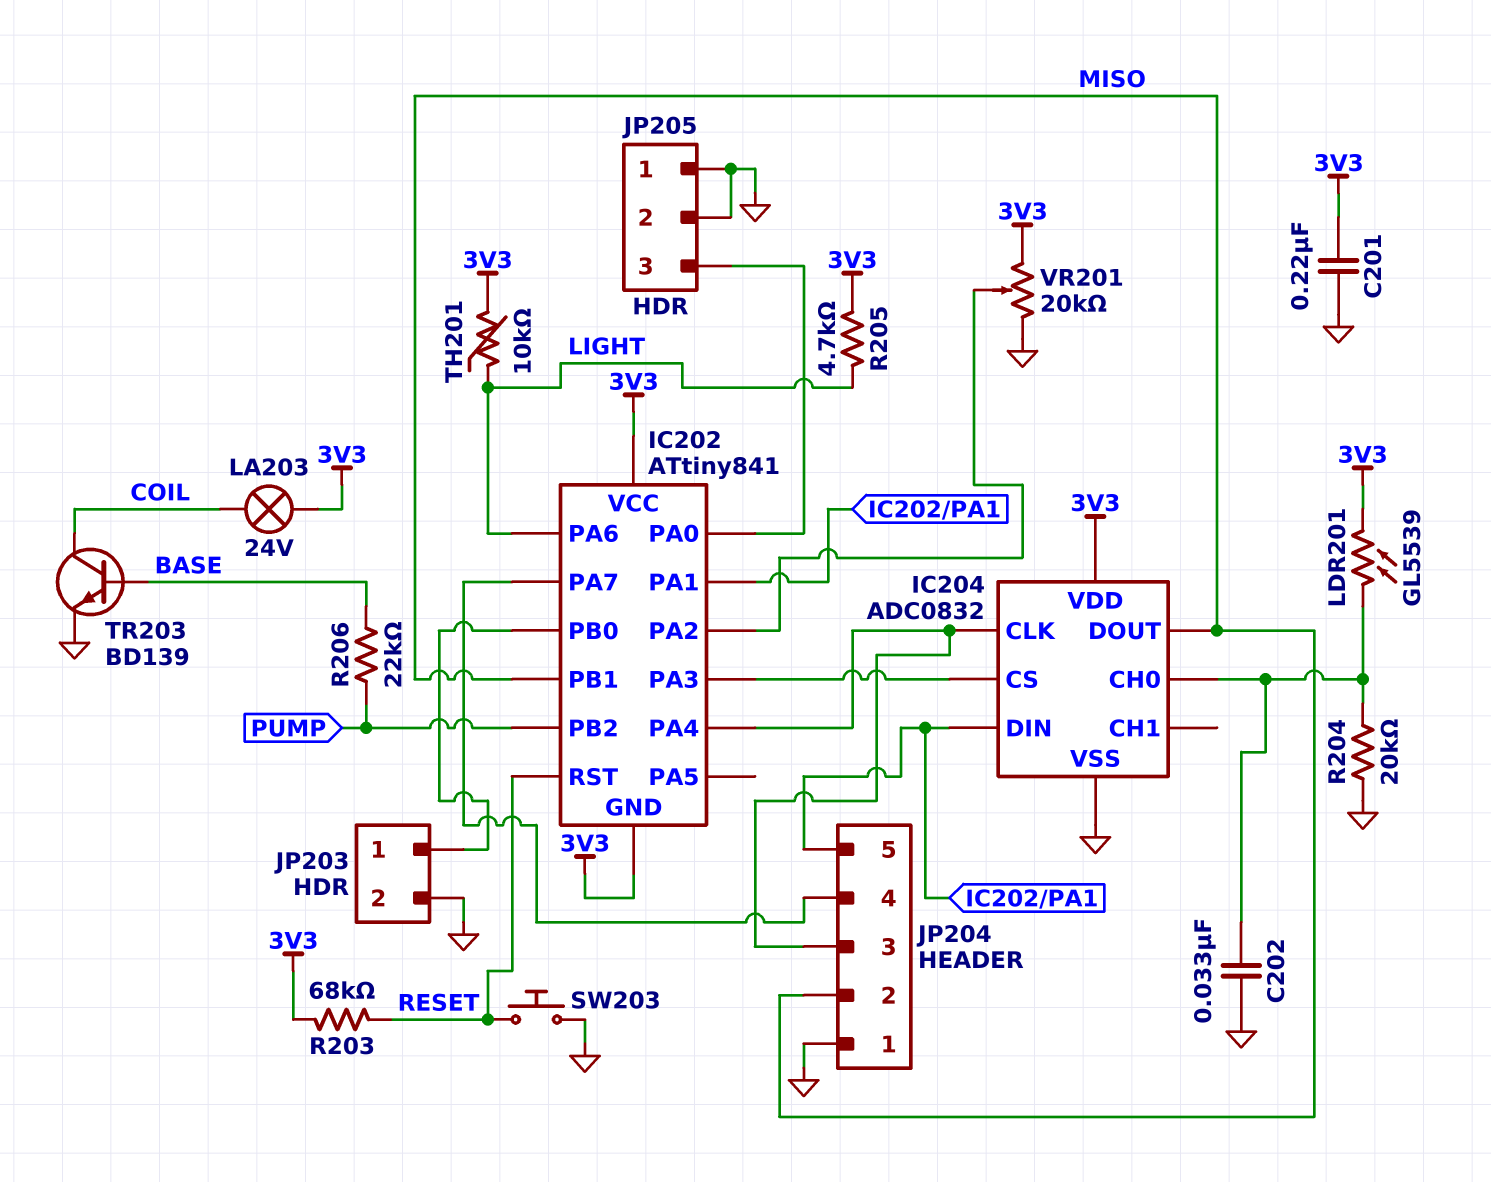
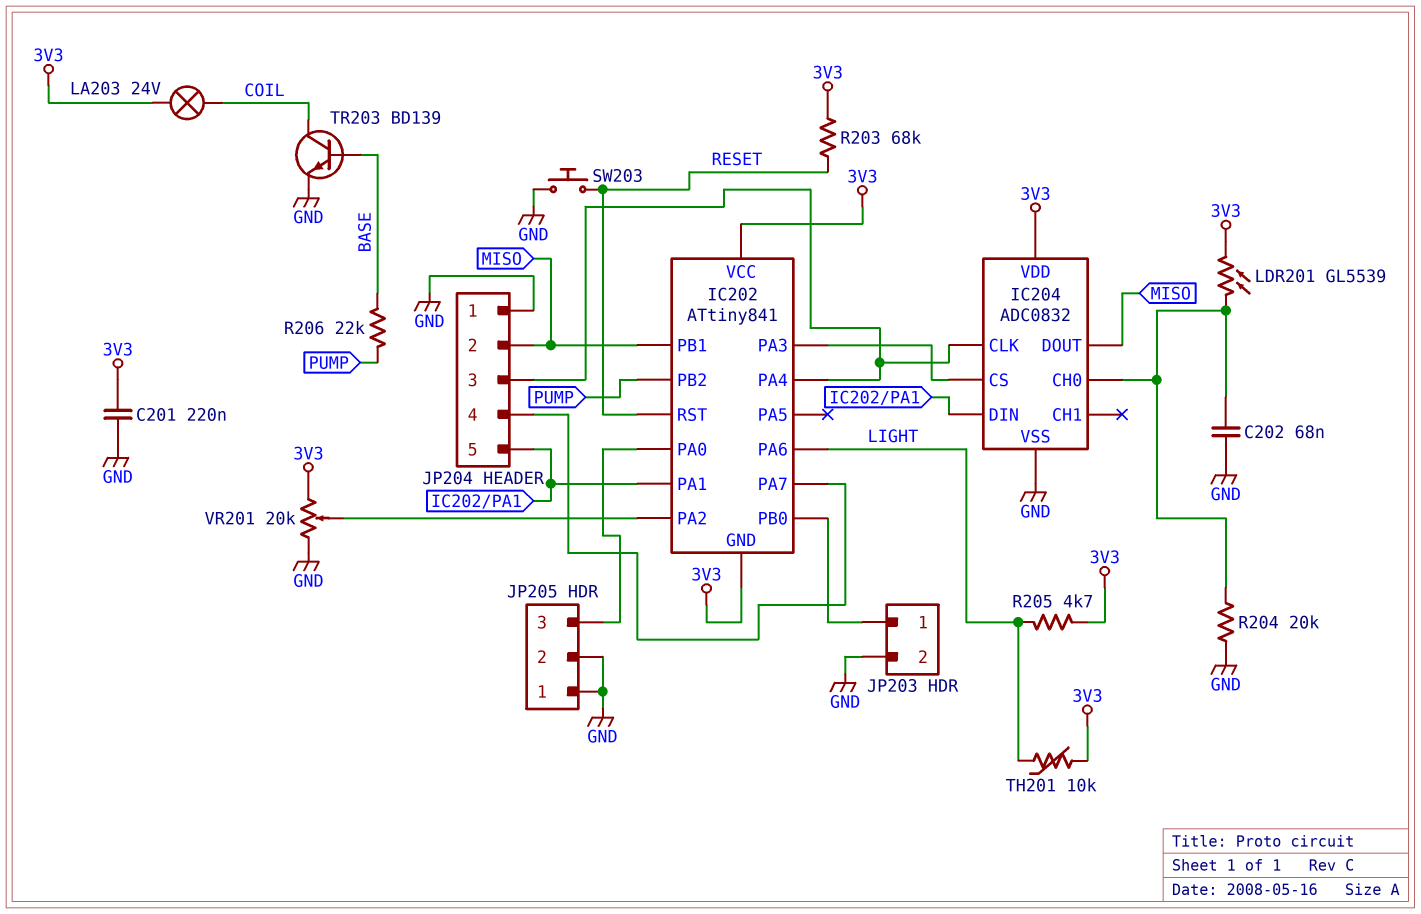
C202: 33nF (GND, IC204/CH0) -> 68nF (GND, IC204/CH0)

